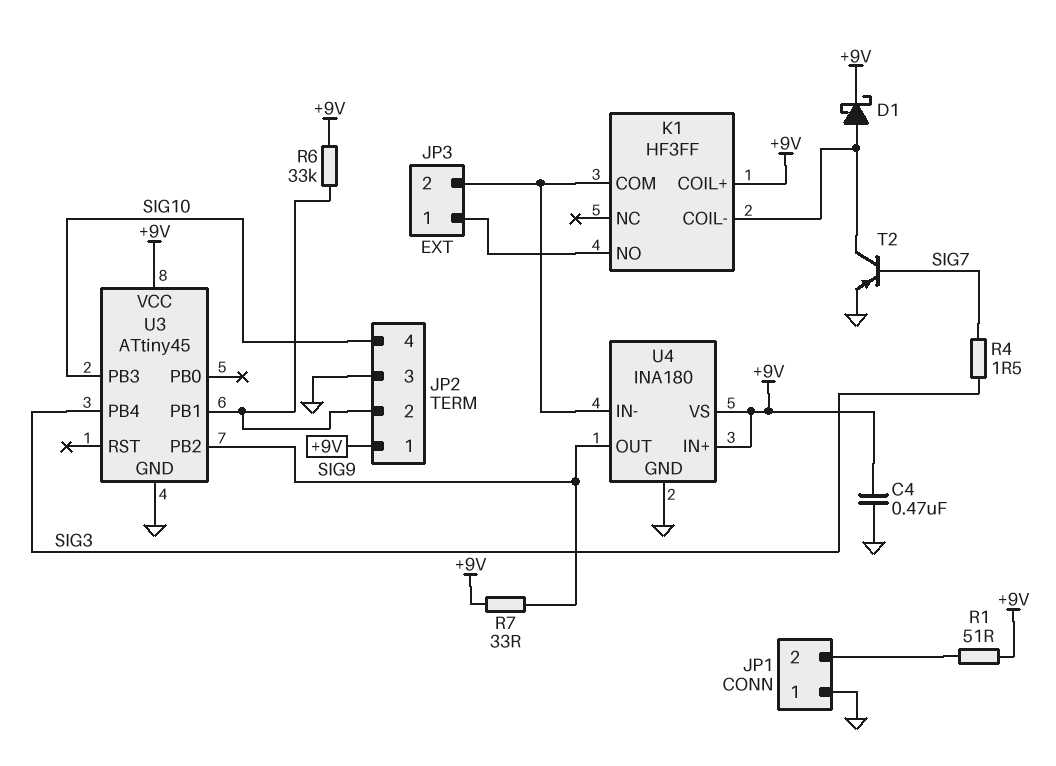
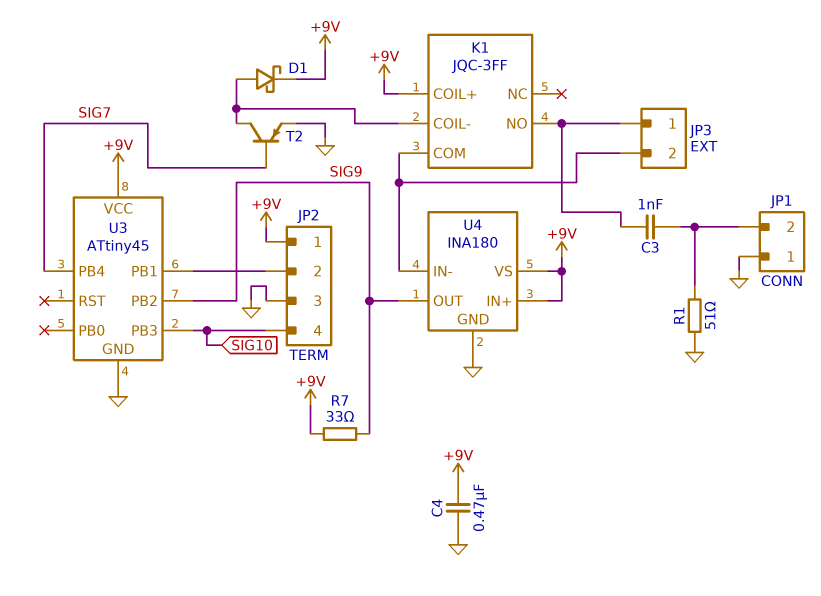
C3: none -> 1nF (JP1/2, JP3/1)
K1: HF3FF -> JQC-3FF
R1: 51 (+9V, JP1/2) -> 51 (GND, JP1/2)
R4: 1.5 (SIG3, SIG7) -> none
R6: 33k (+9V, JP2/2) -> none
U3 pin PB4: SIG3 -> SIG7

